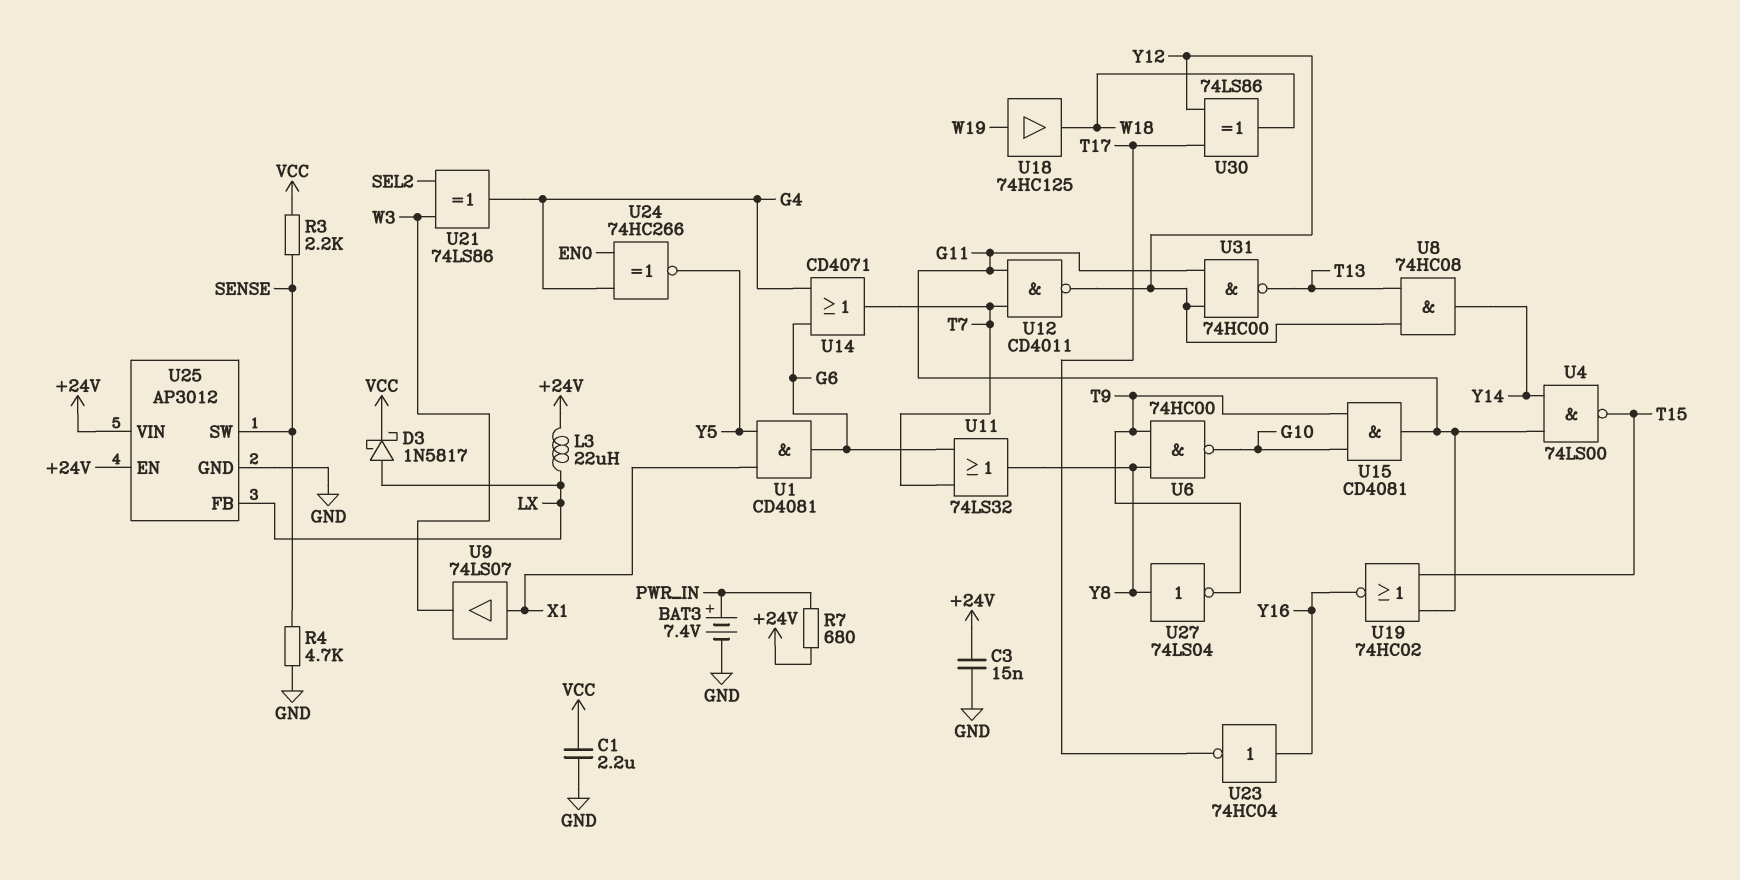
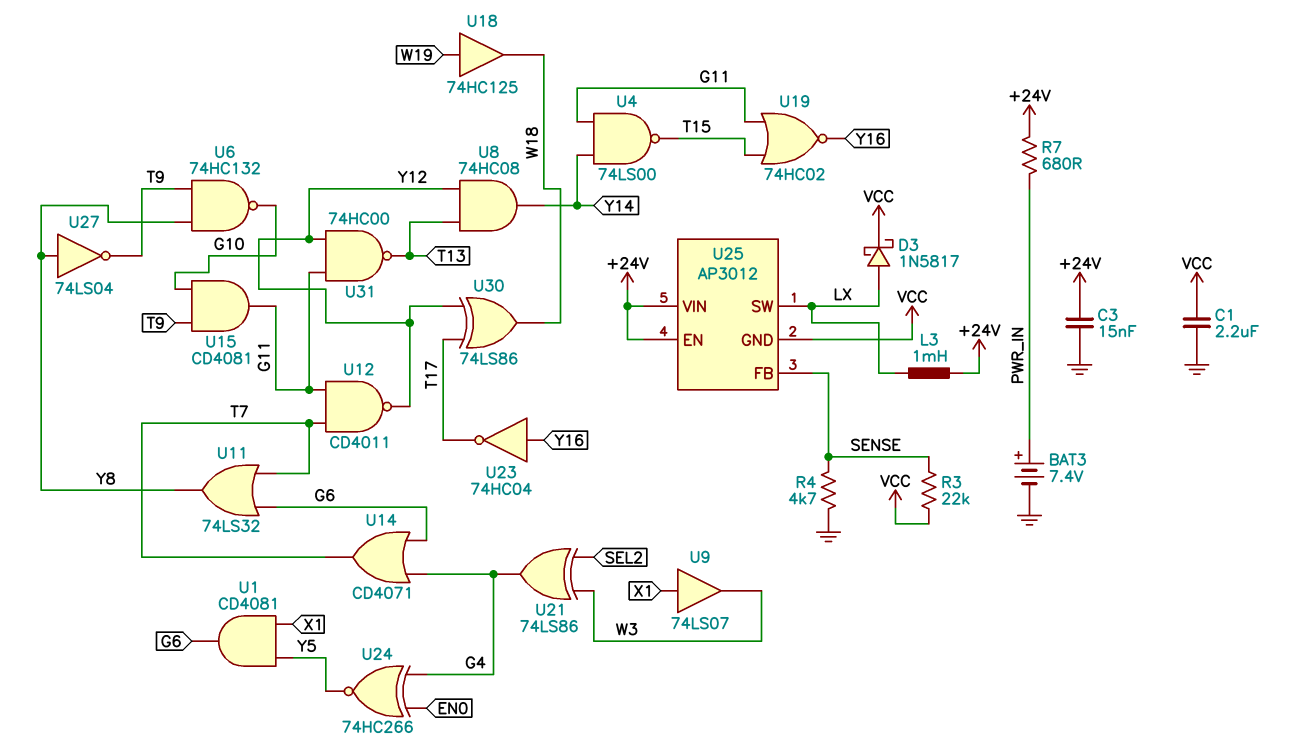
L3: 22uH (+24V, LX) -> 1mH (+24V, LX)
R3: 2.2k (SENSE, VCC) -> 22k (SENSE, VCC)
U6: NAND 74HC00 (in T9, in Y8, out G10) -> NAND 74HC132 (in T9, in Y8, out G10)
U25 pin FB: LX -> SENSE
U25 pin GND: GND -> VCC
U25 pin SW: SENSE -> LX

